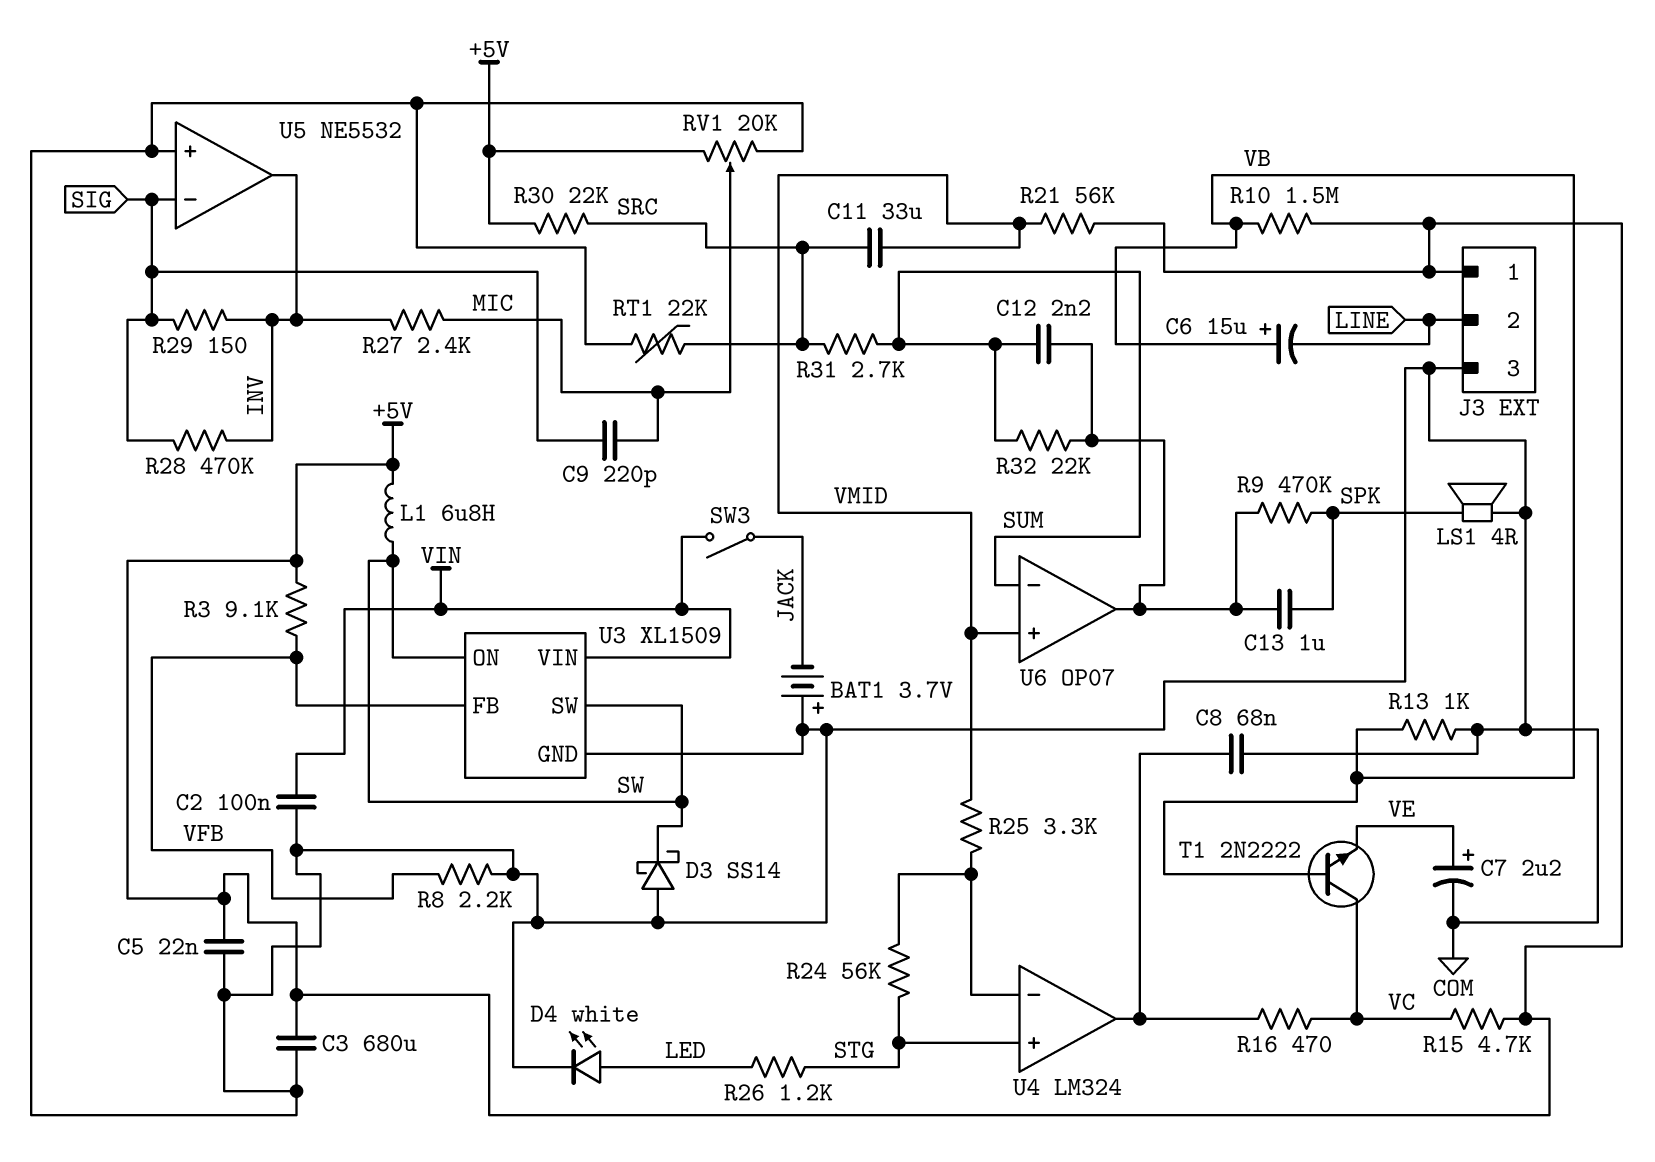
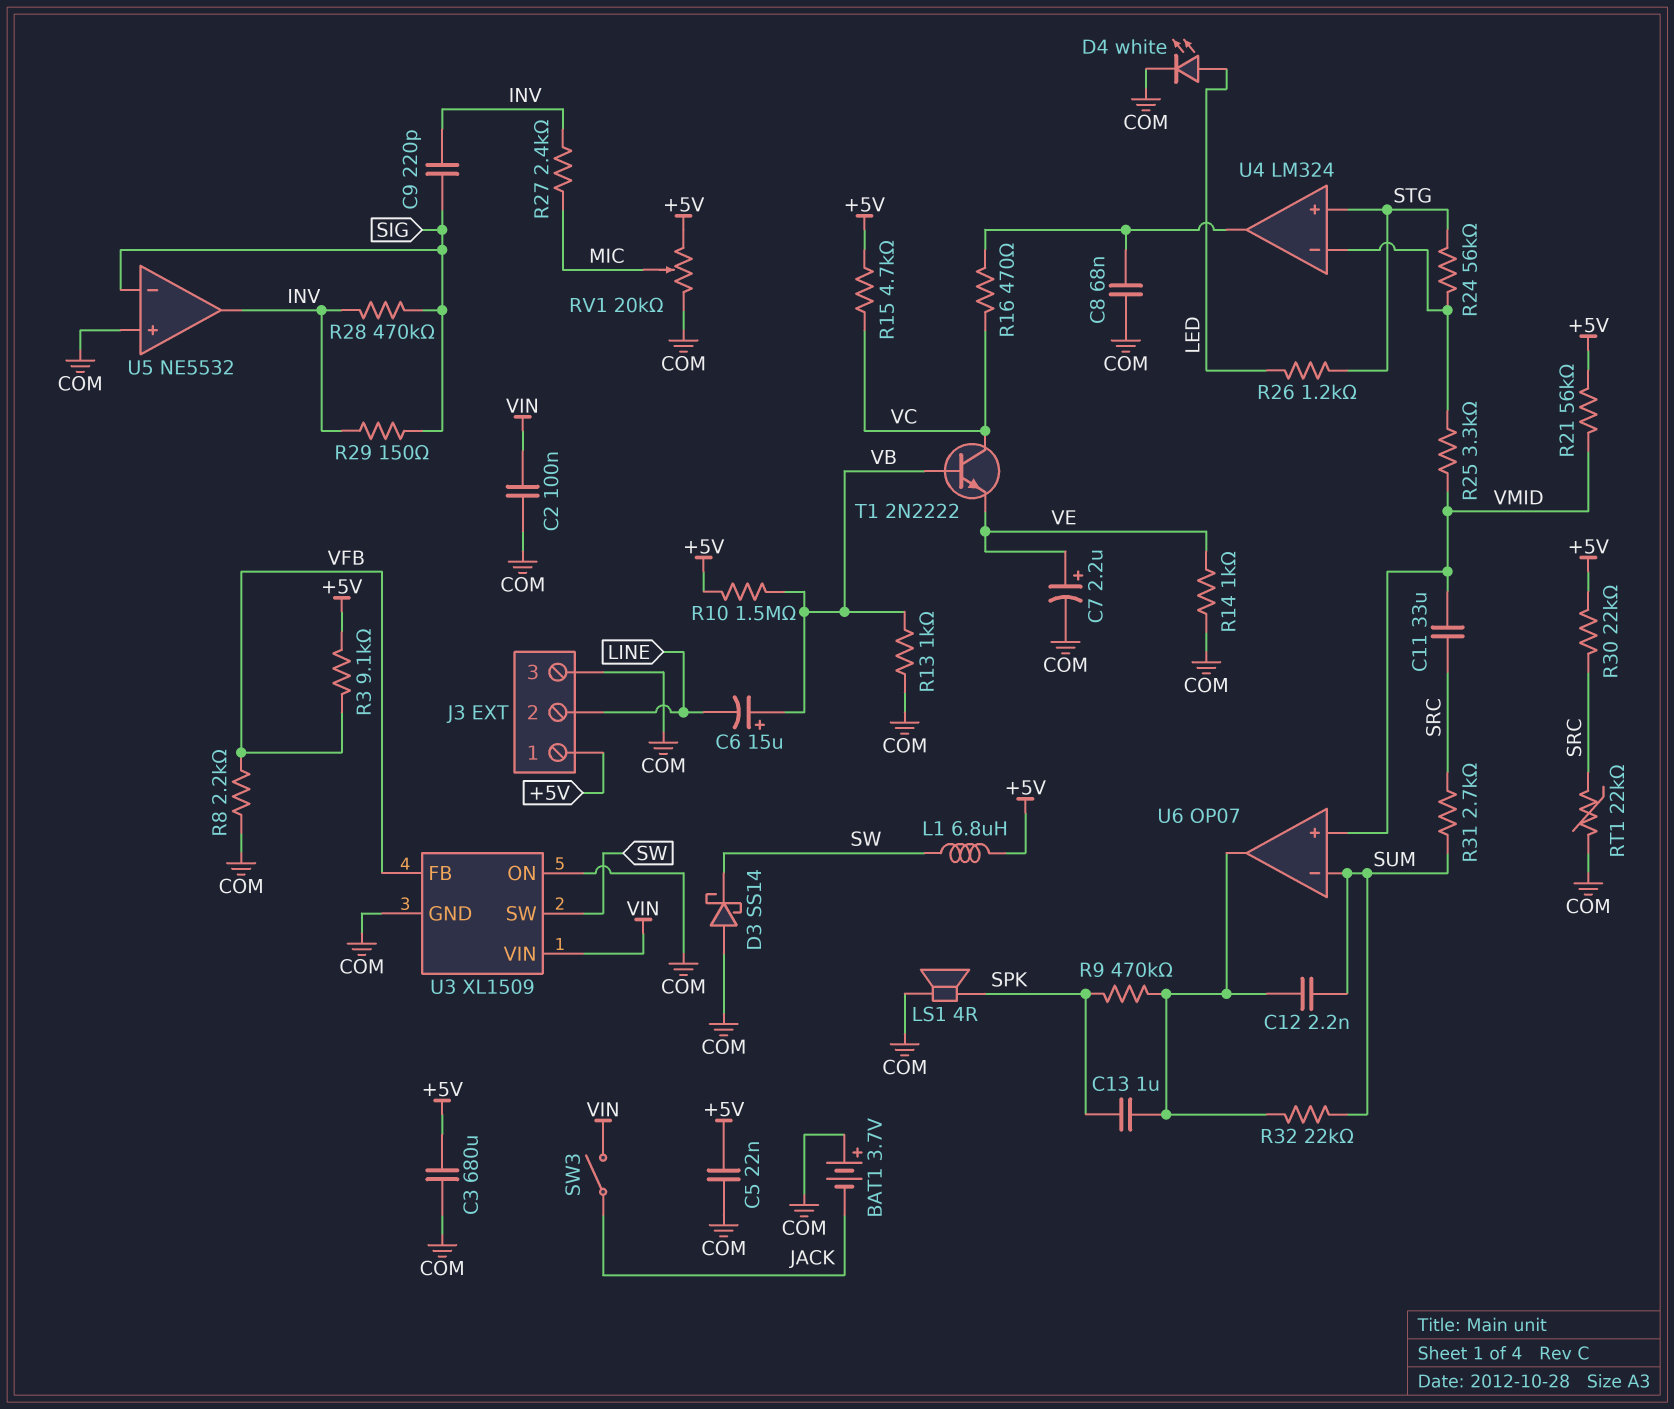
C9: 220pF (MIC, SIG) -> 220pF (INV, SIG)
R14: none -> 1k (COM, VE)
U3 pin ON: SW -> COM

